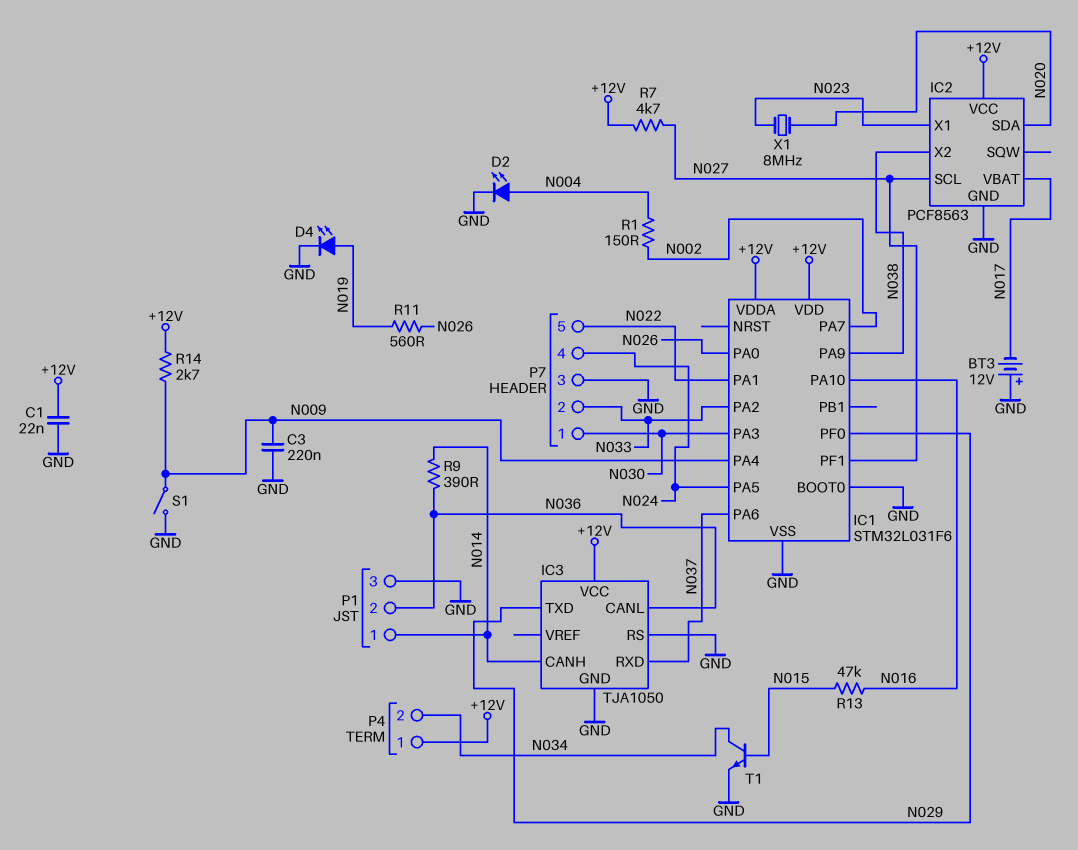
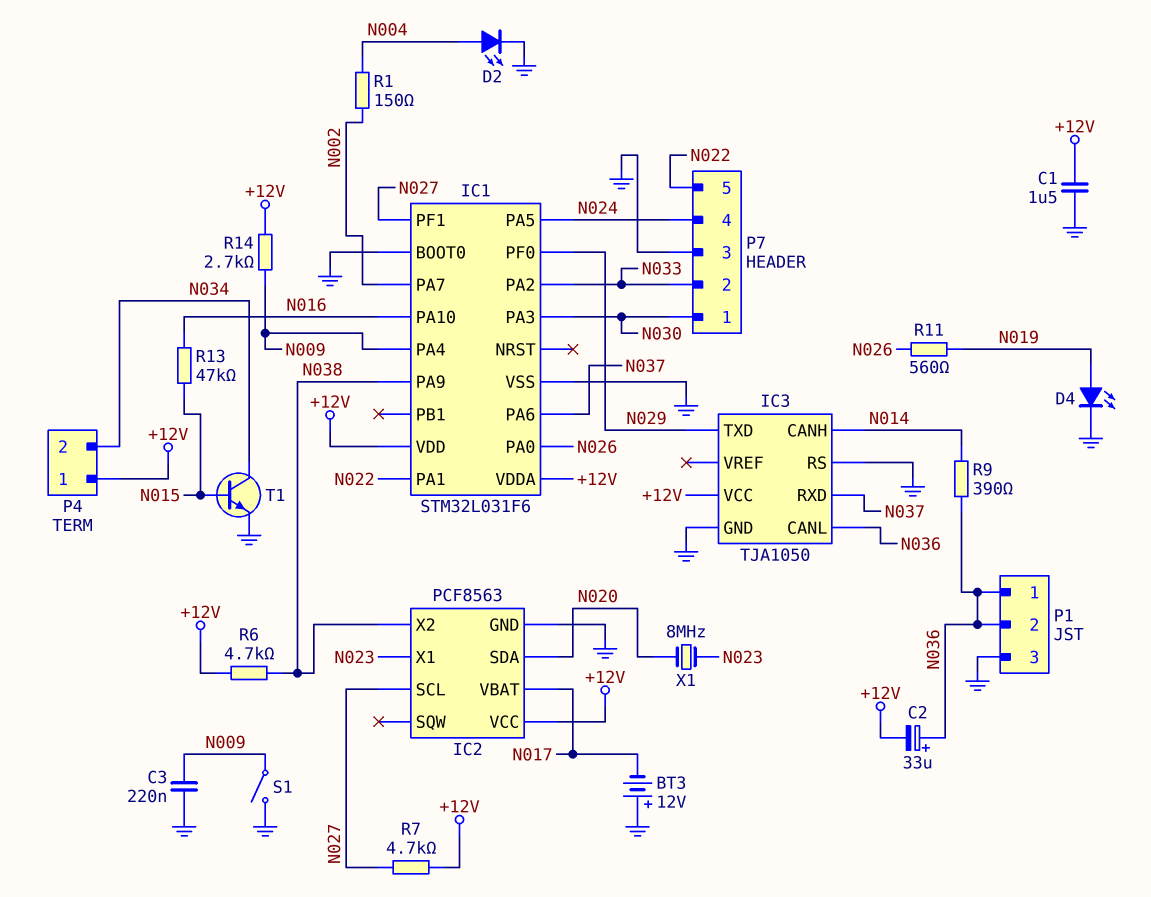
C1: 22nF (+12V, GND) -> 1.5uF (+12V, GND)
C2: none -> 33uF (plus N036, minus +12V)
P1 pin 1: N014 -> N036
R6: none -> 4.7k (+12V, N038)

